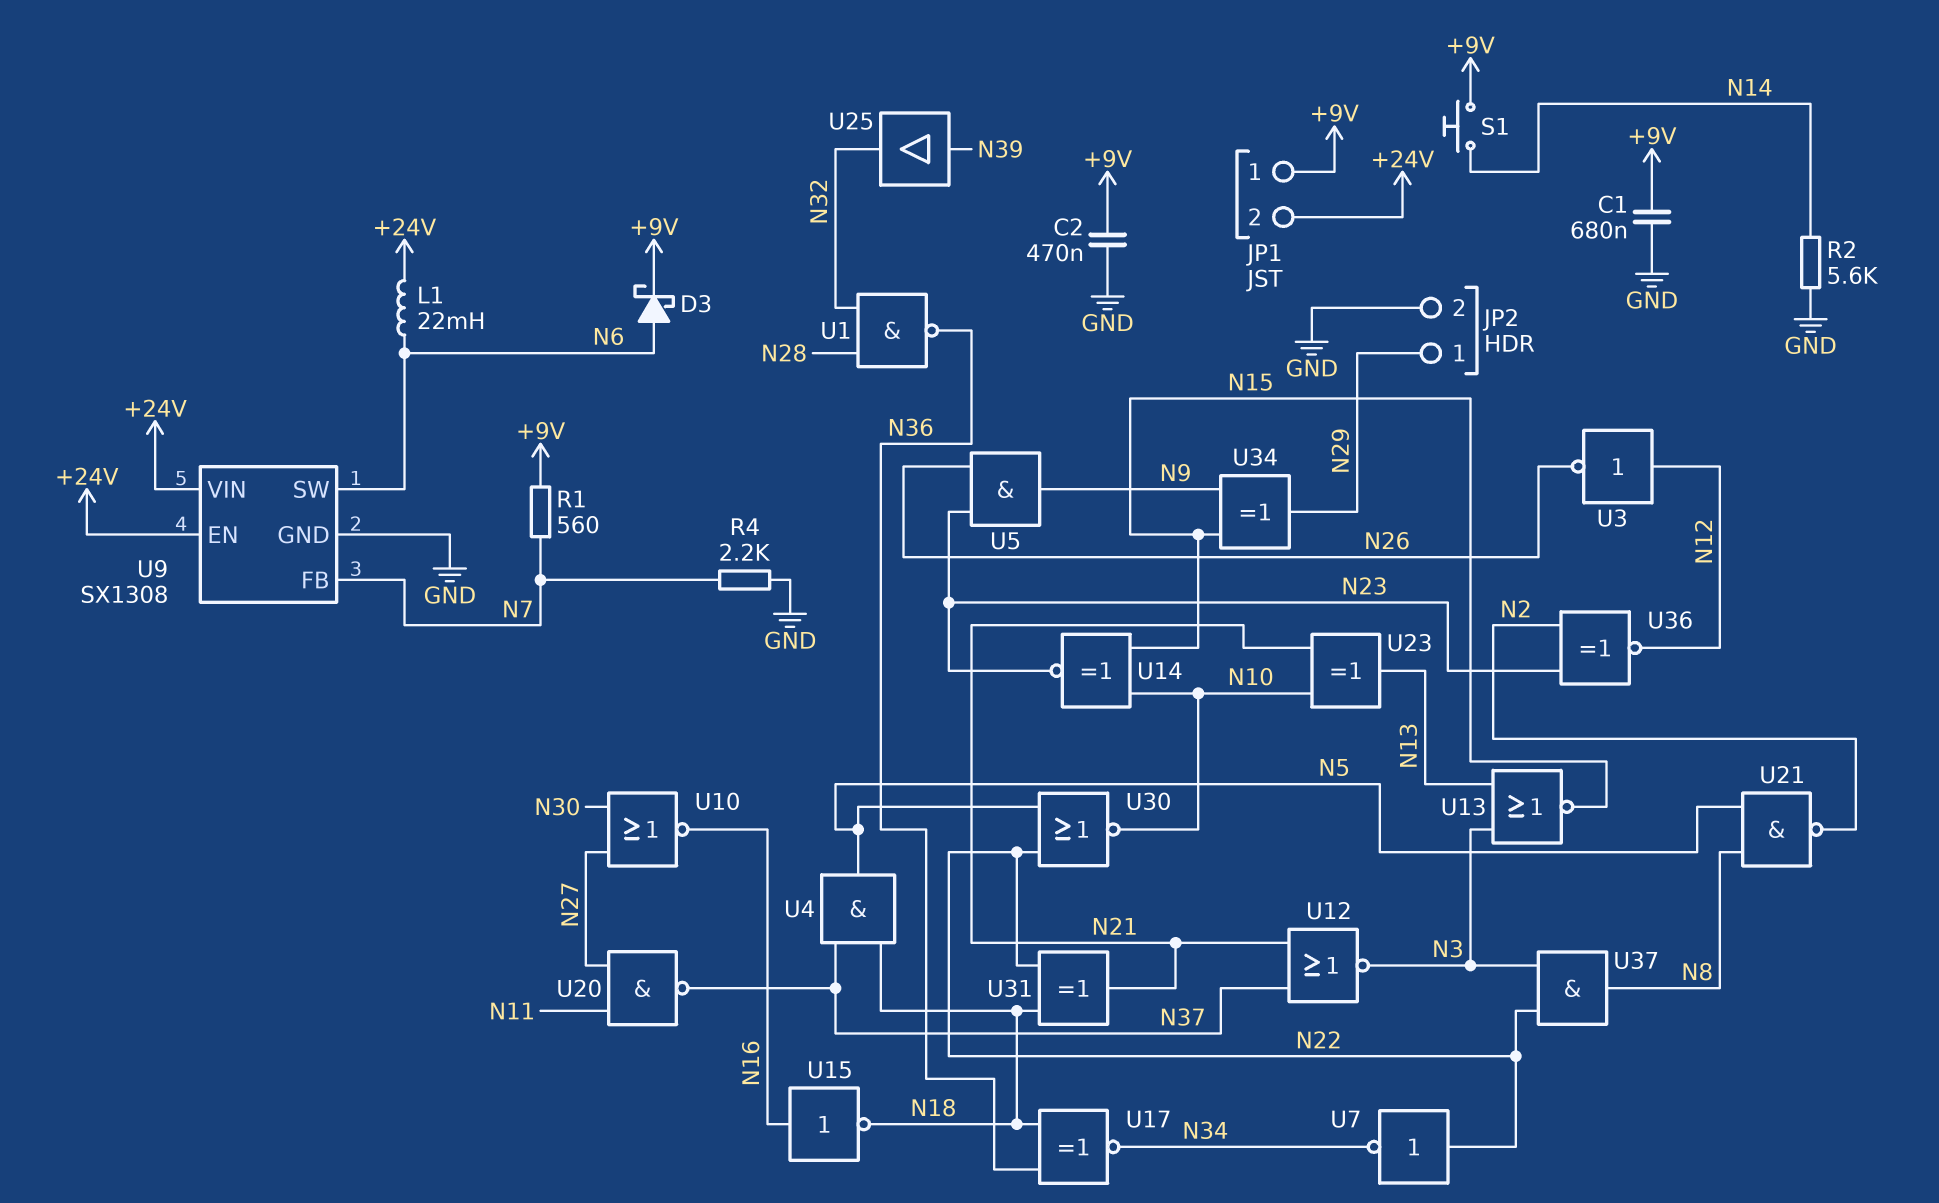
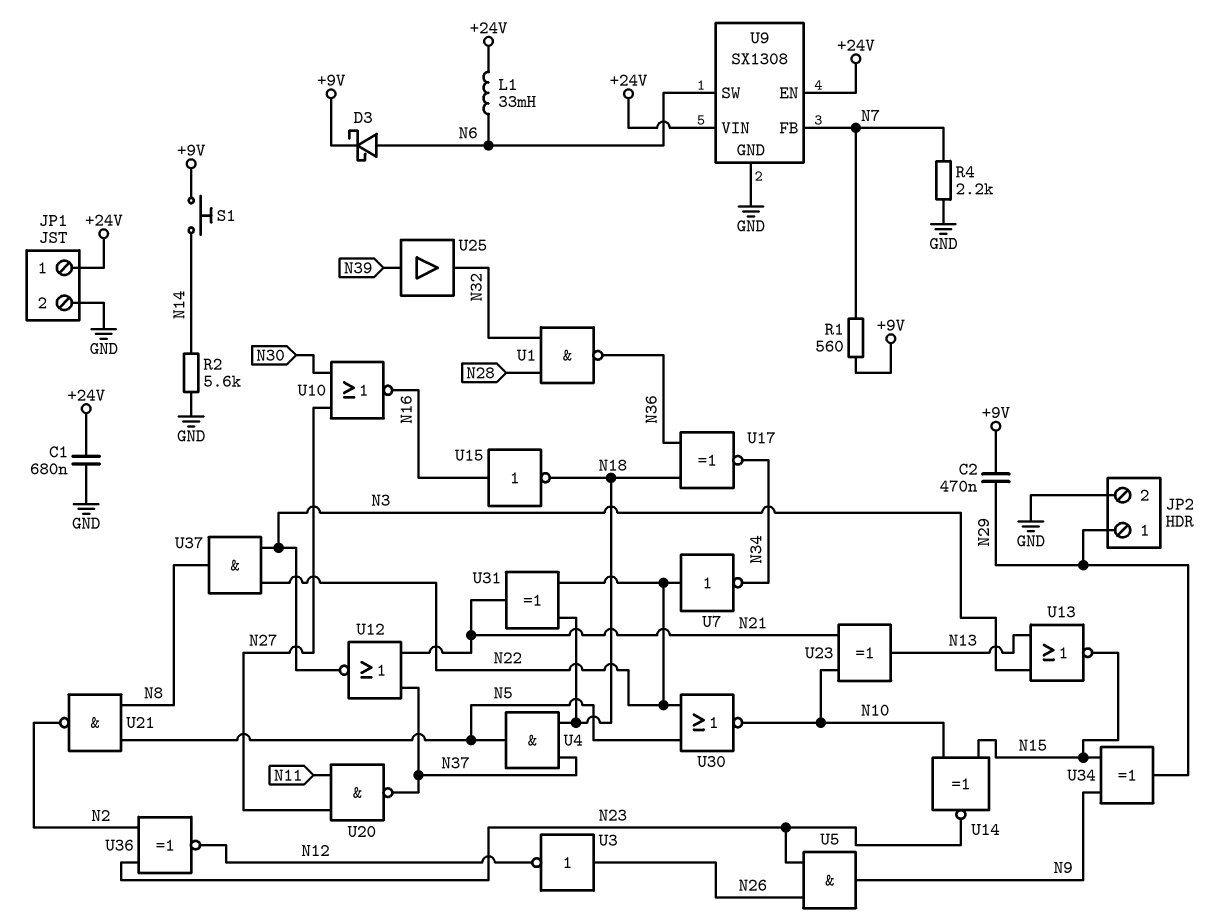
C1: 680nF (+9V, GND) -> 680nF (+24V, GND)
C2: 470nF (+9V, GND) -> 470nF (+9V, N29)
JP1 pin 1: +9V -> +24V
JP1 pin 2: +24V -> GND
L1: 22mH (+24V, N6) -> 33mH (+24V, N6)
U3: NOT (in N12, out N26) -> NOT (in N26, out N12)

